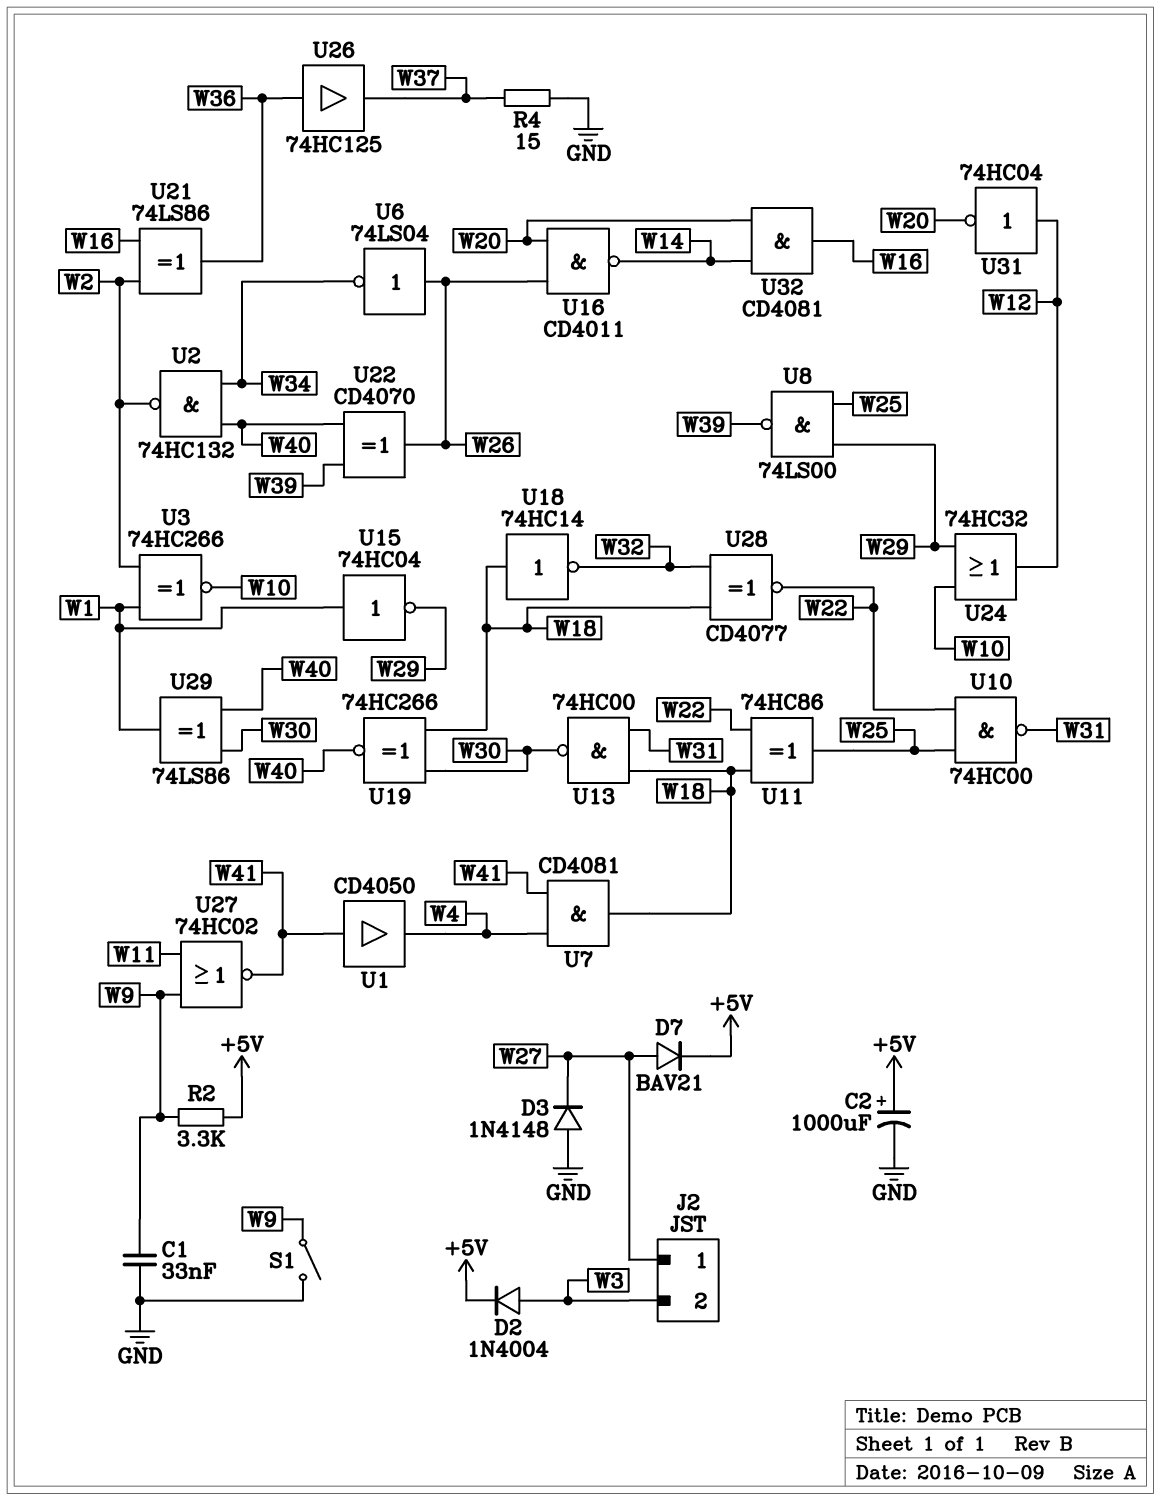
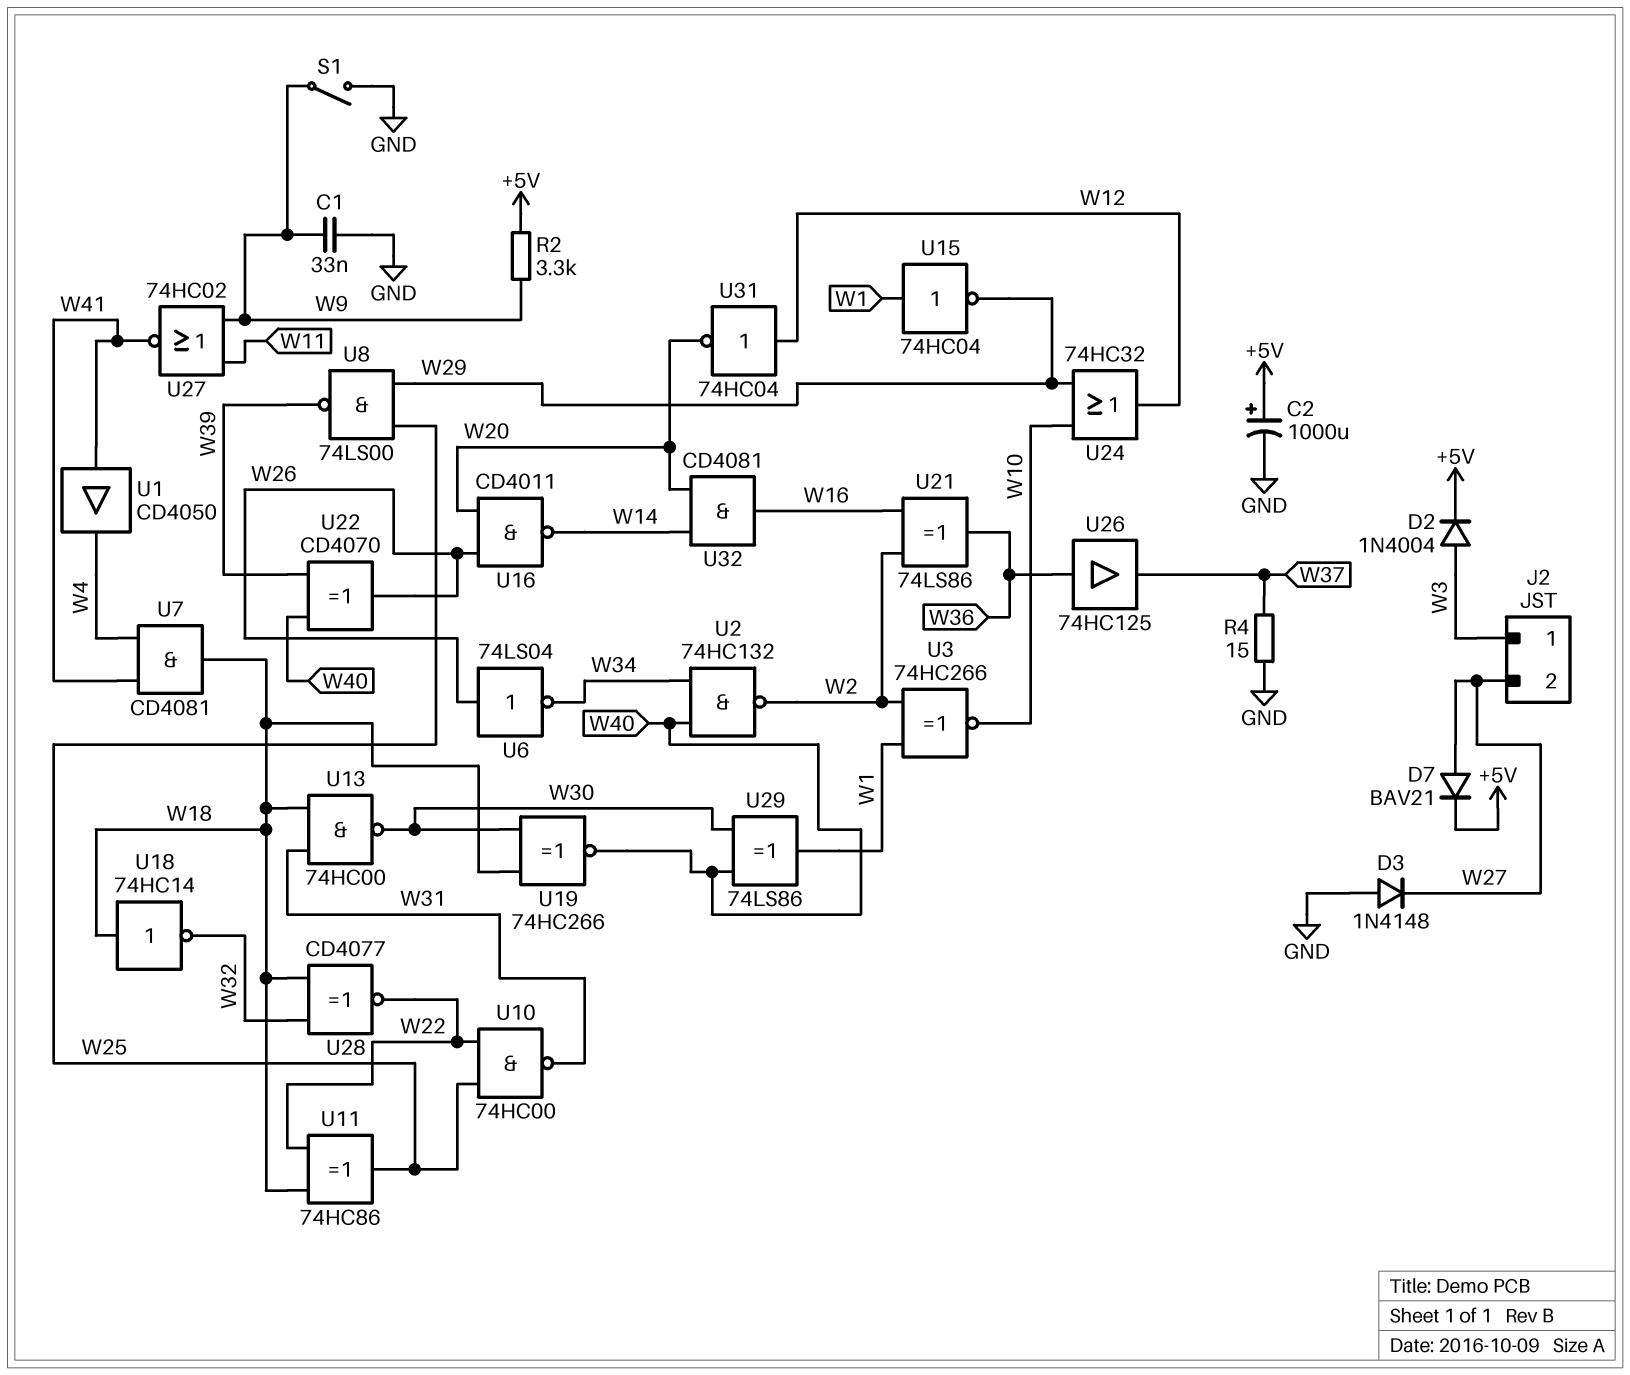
J2 pin 1: W27 -> W3
J2 pin 2: W3 -> W27

